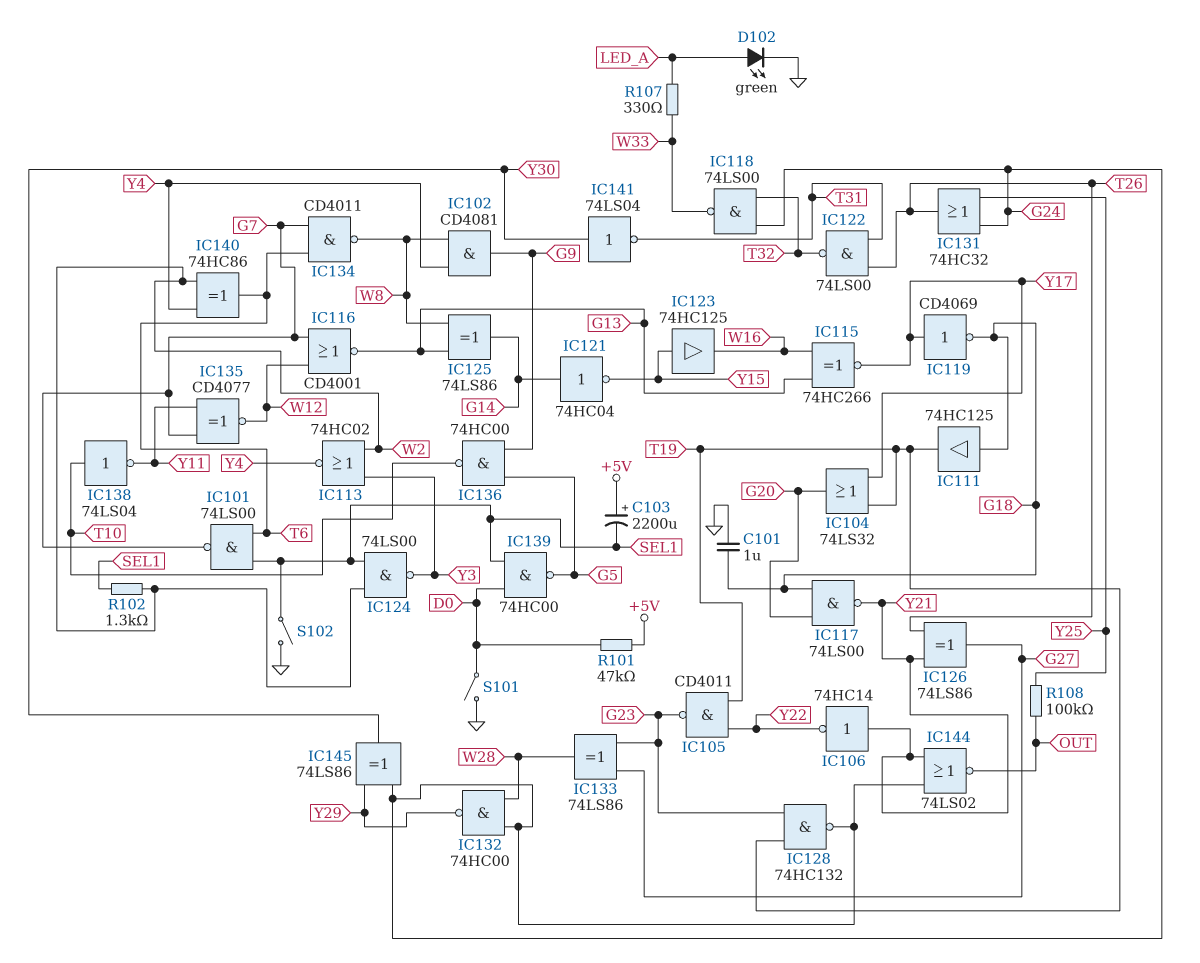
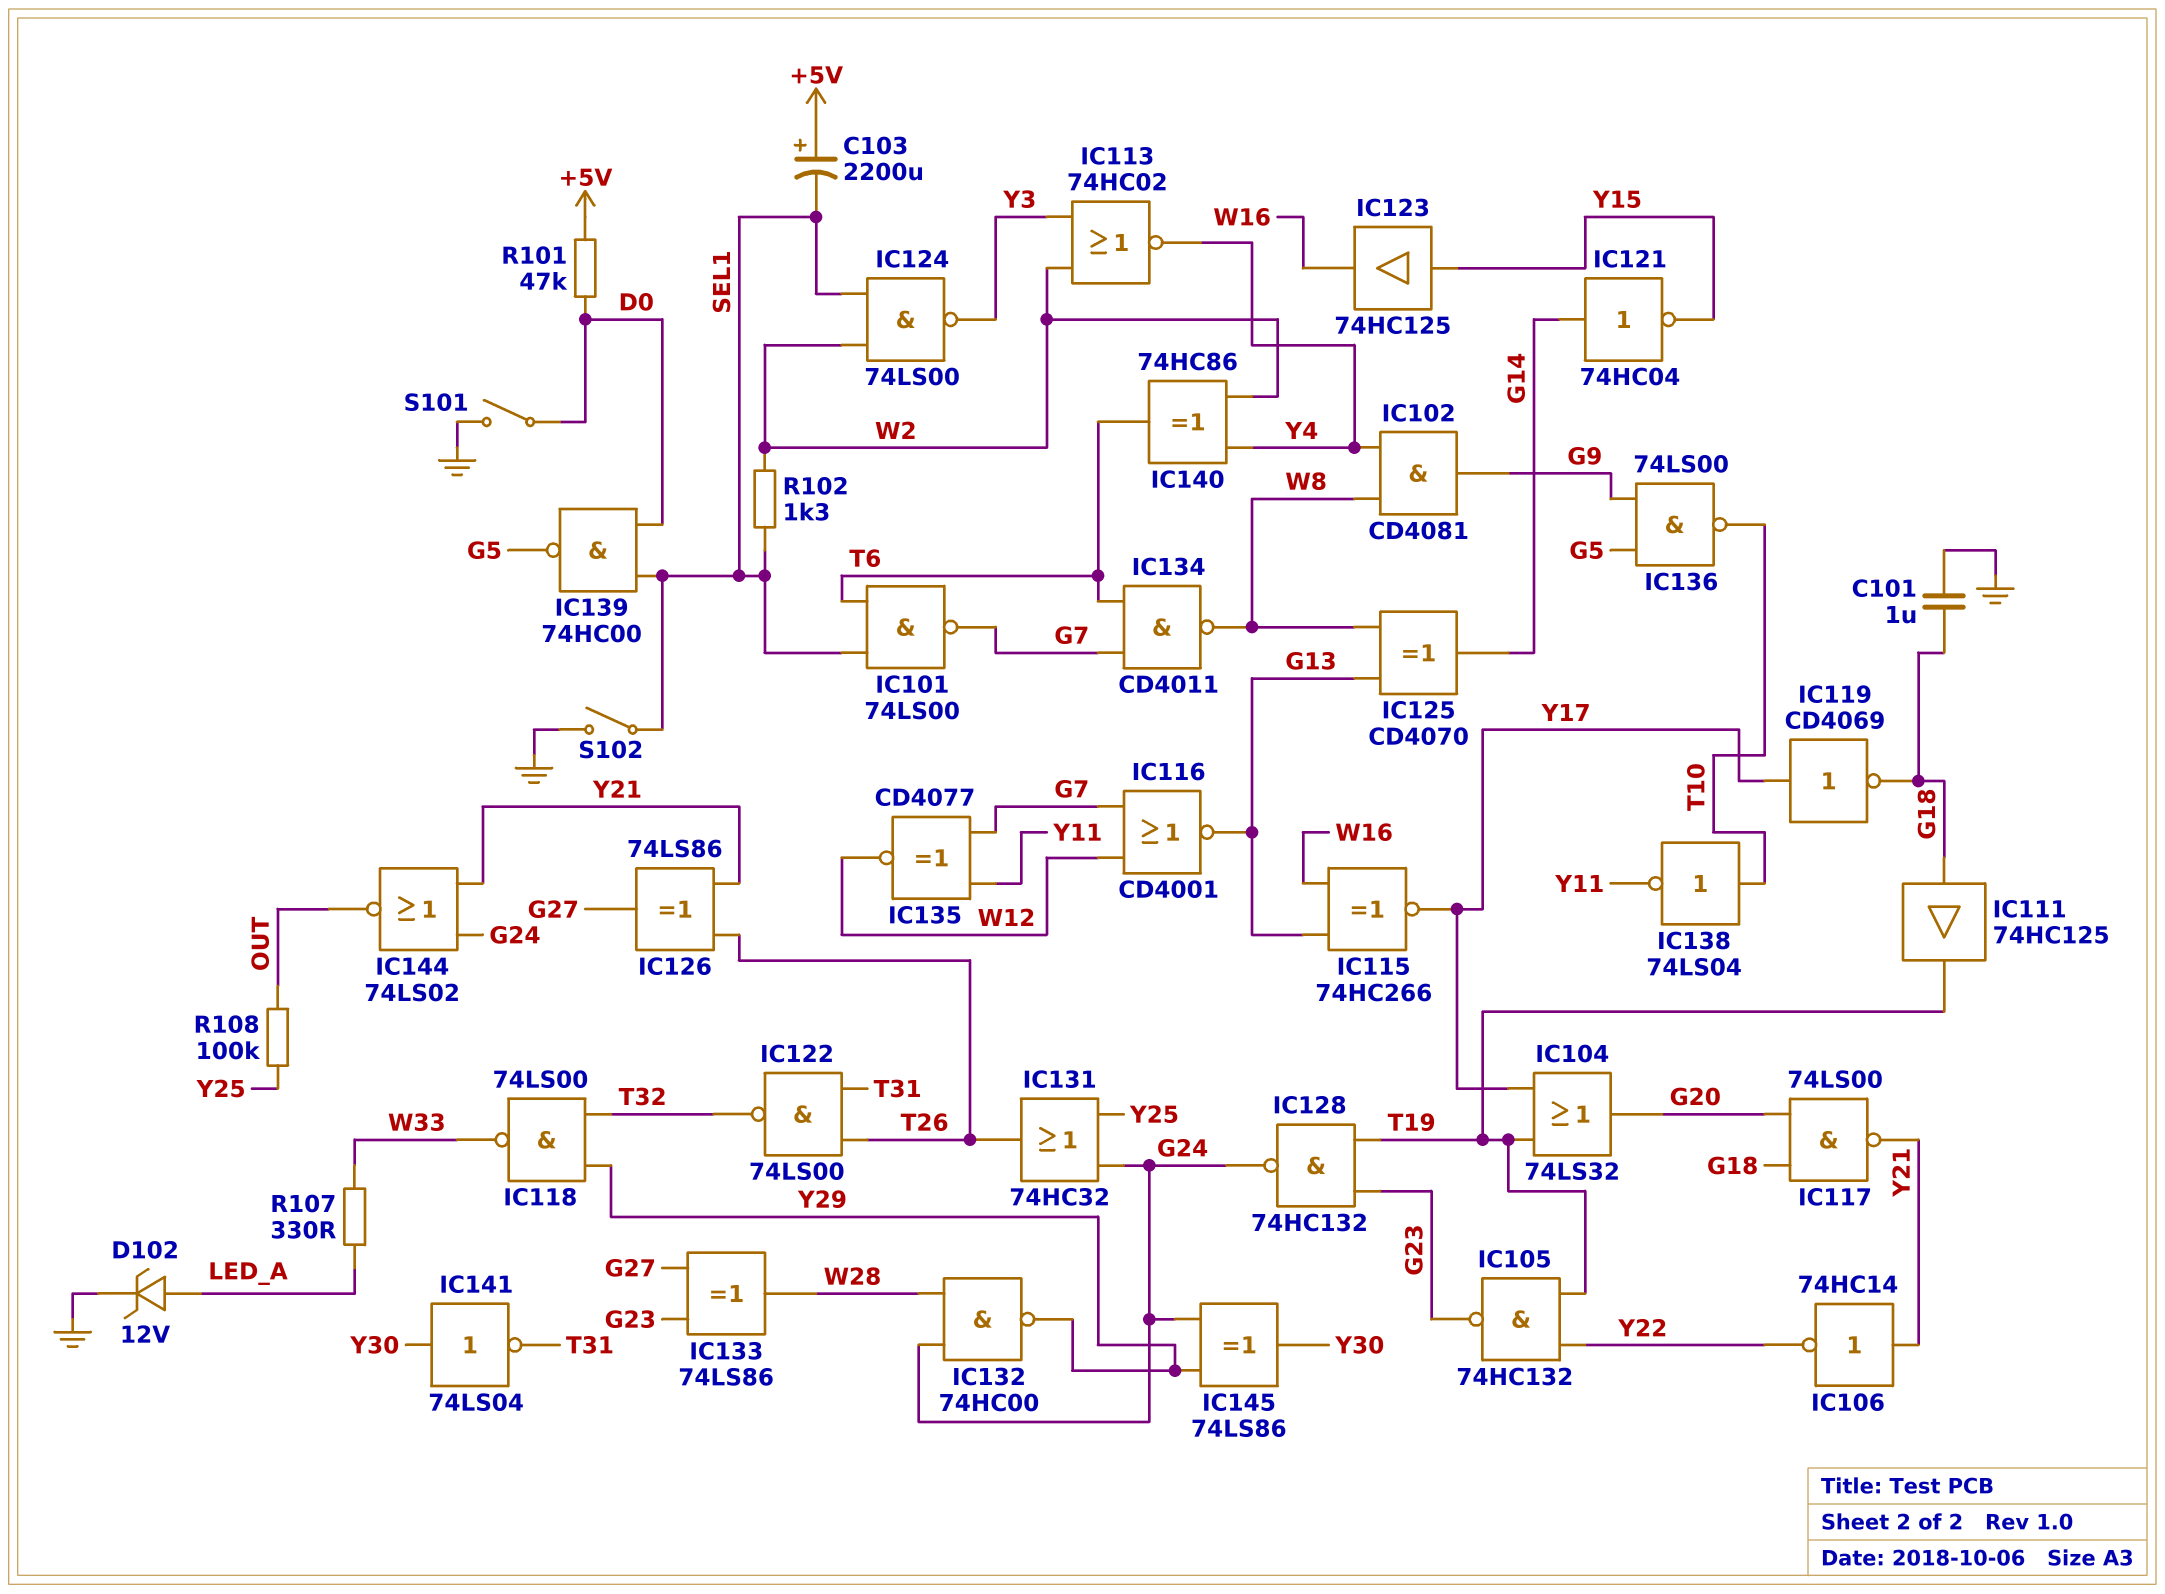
D102: LED green (A LED_A, K GND) -> zener 12V (A LED_A, K GND)
IC105: NAND CD4011 (in T19, in Y22, out G23) -> NAND 74HC132 (in T19, in Y22, out G23)
IC118: NAND 74LS00 (in G24, in T32, out W33) -> NAND 74LS00 (in T32, in Y29, out W33)
IC125: XOR 74LS86 (in G13, in W8, out G14) -> XOR CD4070 (in G13, in W8, out G14)
IC136: NAND 74HC00 (in G5, in G9, out T10) -> NAND 74LS00 (in G5, in G9, out T10)

